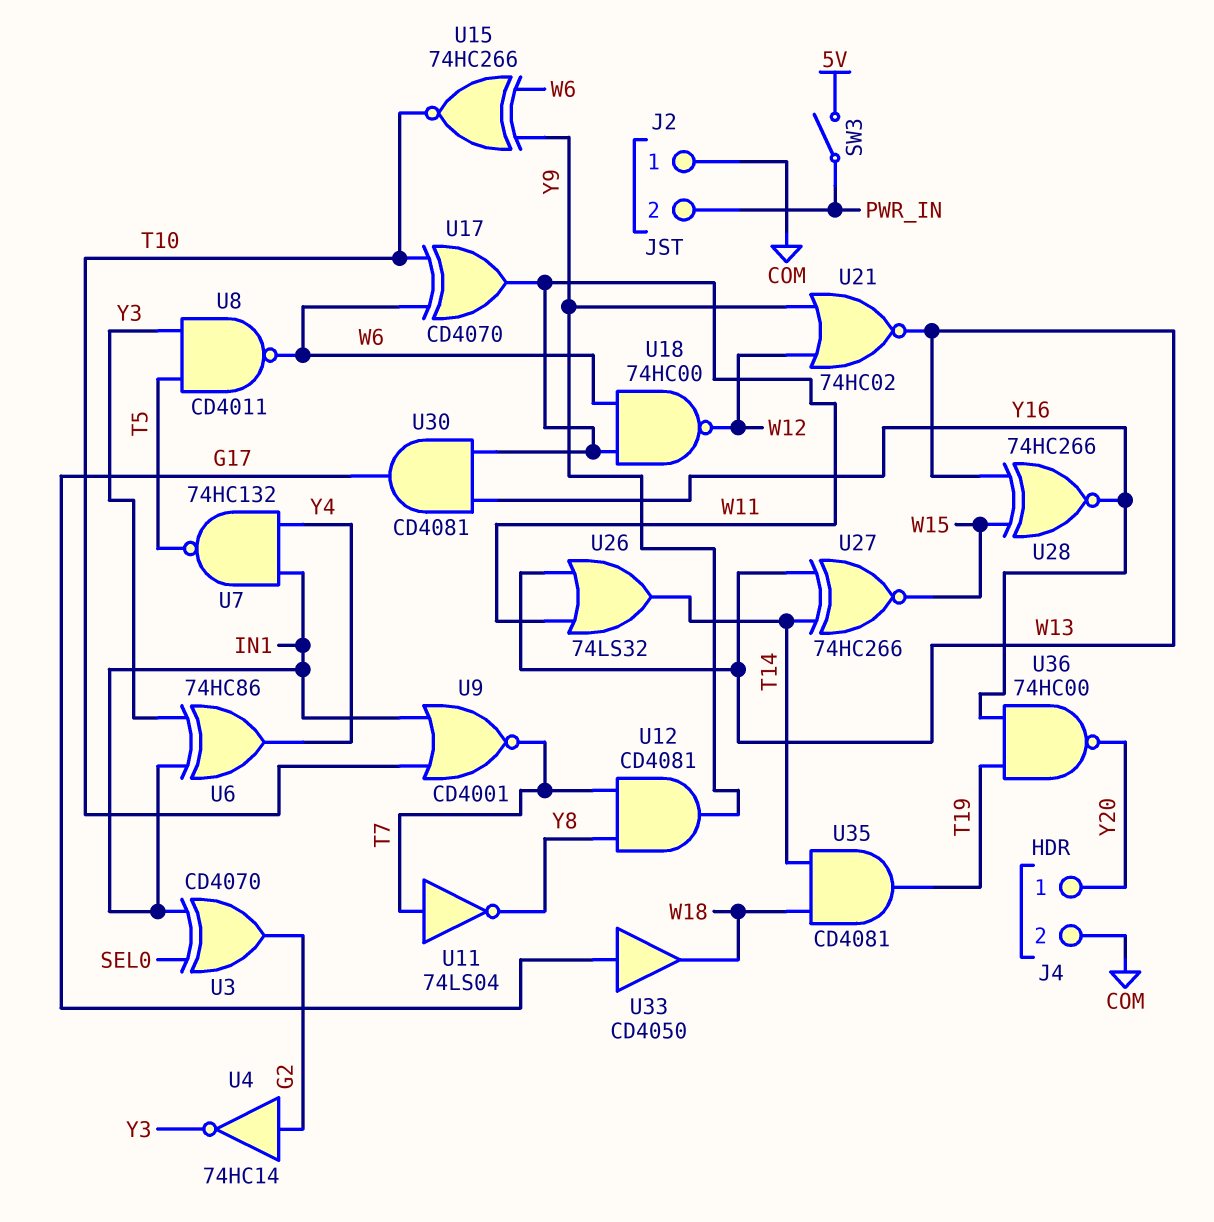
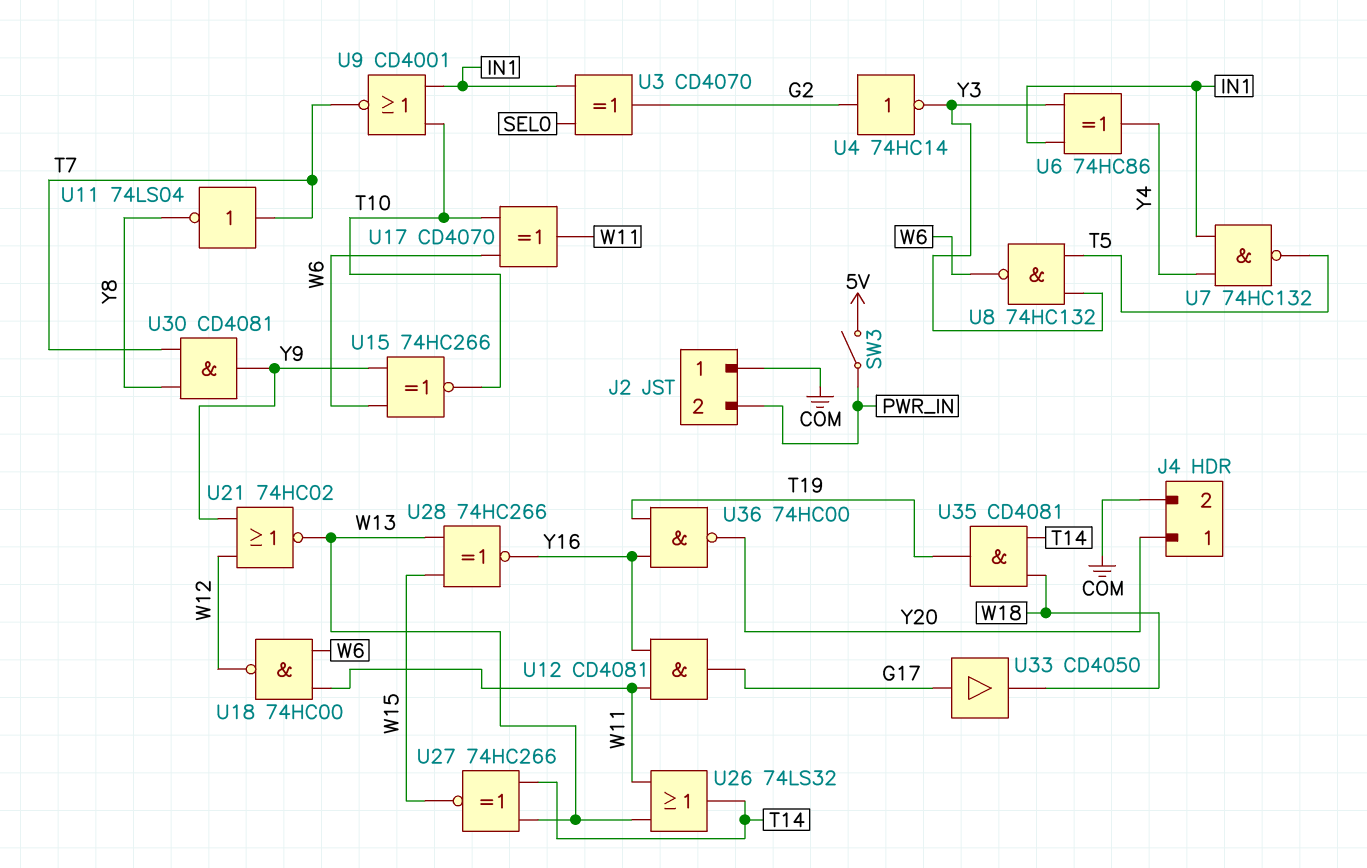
U8: NAND CD4011 (in T5, in Y3, out W6) -> NAND 74HC132 (in T5, in Y3, out W6)
U12: AND CD4081 (in T7, in Y8, out Y9) -> AND CD4081 (in W11, in Y16, out G17)
U30: AND CD4081 (in W11, in Y16, out G17) -> AND CD4081 (in T7, in Y8, out Y9)

